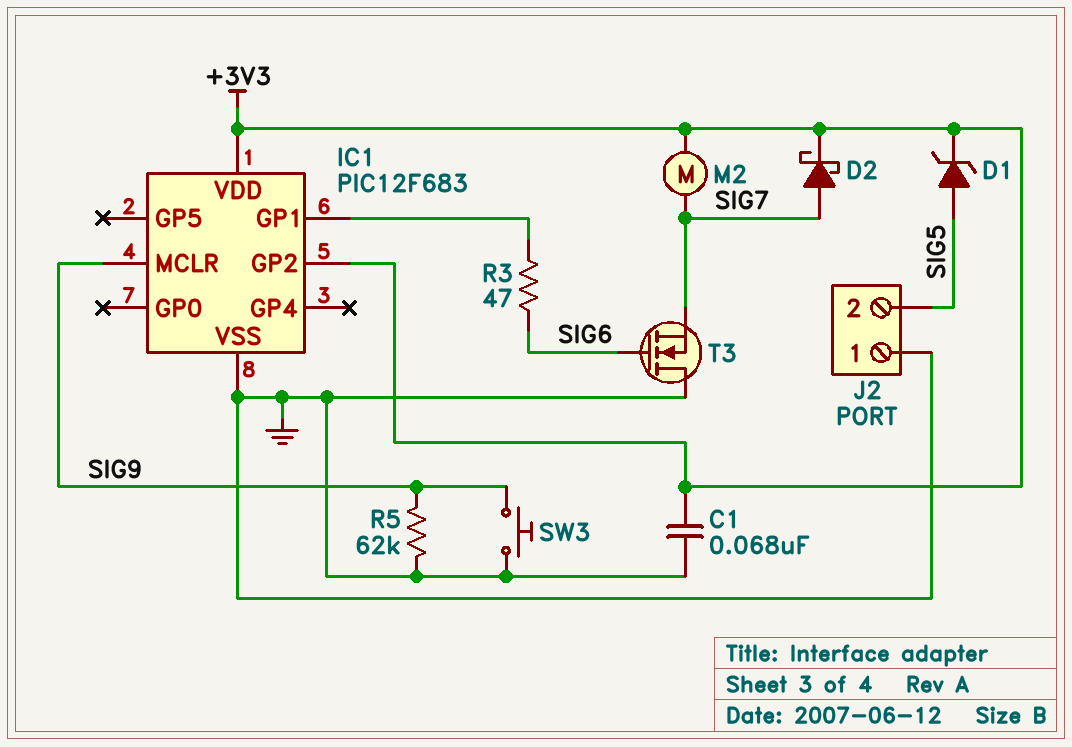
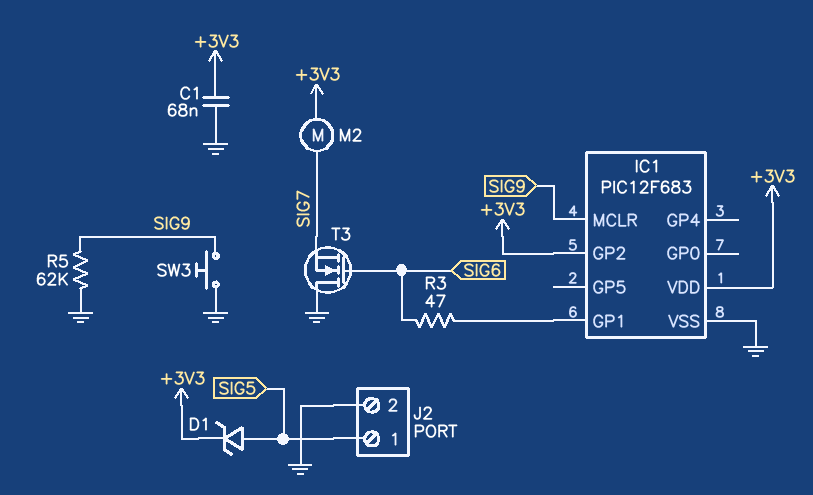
D2: schottky (A SIG7, K +3V3) -> none
J2 pin 1: GND -> SIG5
J2 pin 2: SIG5 -> GND

